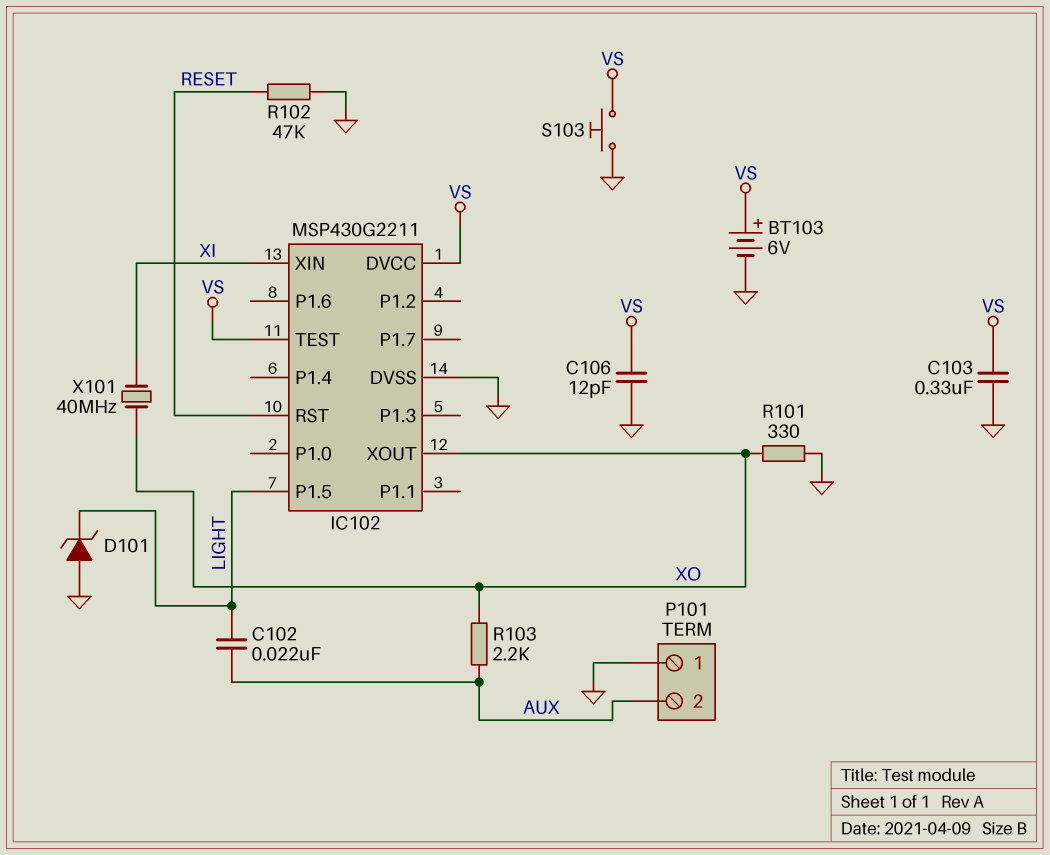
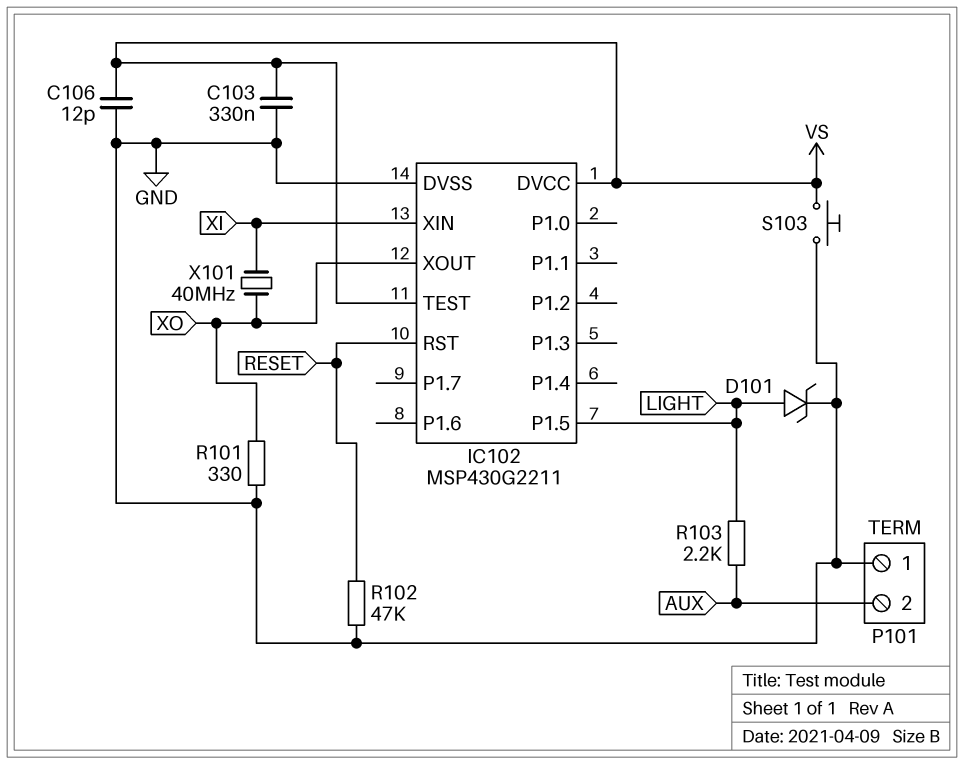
BT103: 6V (plus VS, minus GND) -> none
C102: 22nF (AUX, LIGHT) -> none
D101: zener (A GND, K LIGHT) -> zener (A LIGHT, K GND)
R103: 2.2k (AUX, XO) -> 2.2k (AUX, LIGHT)

